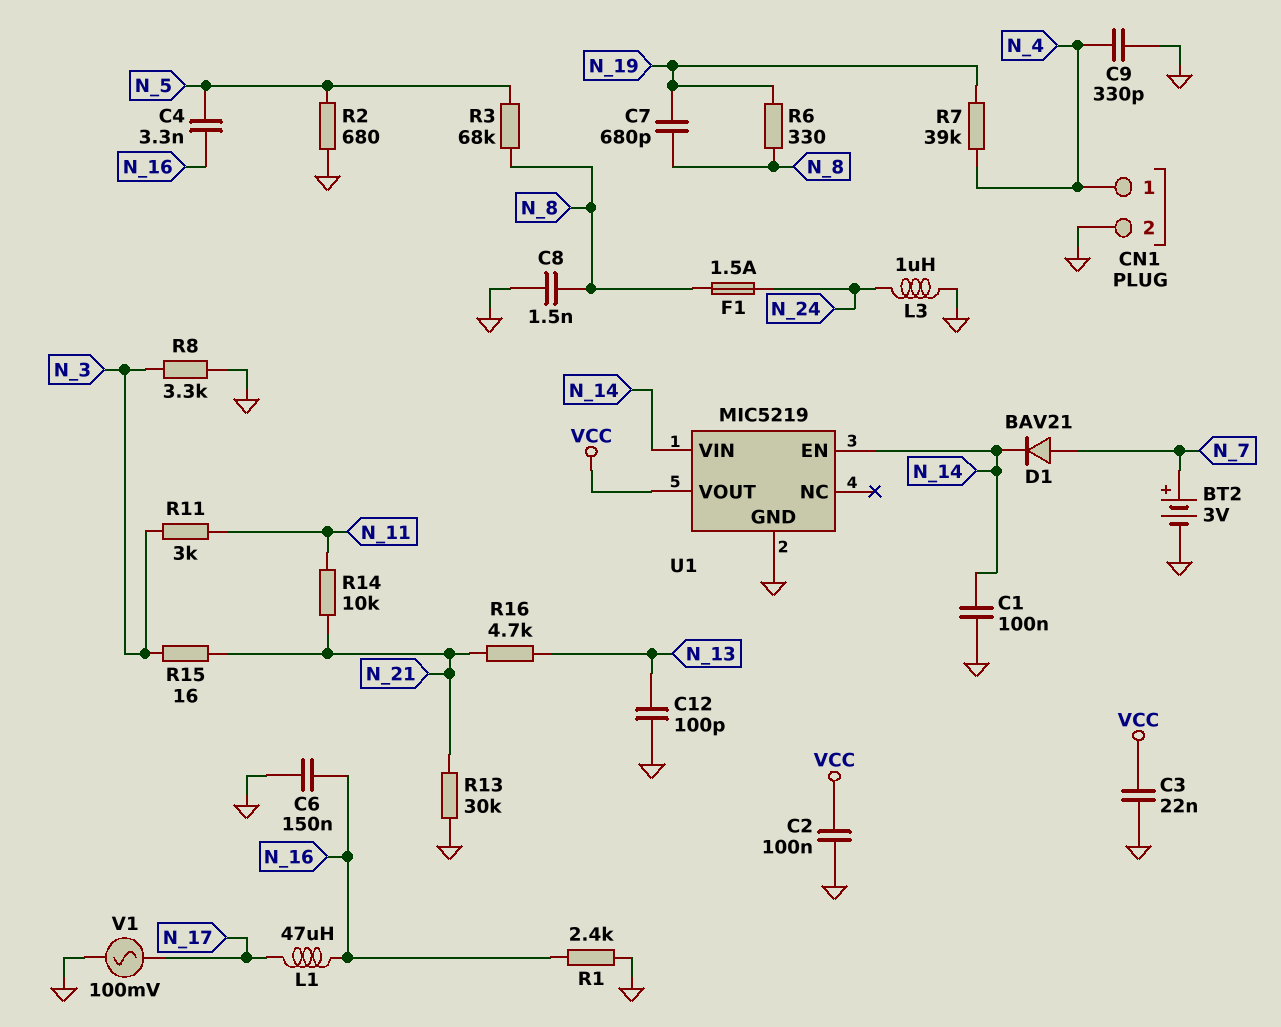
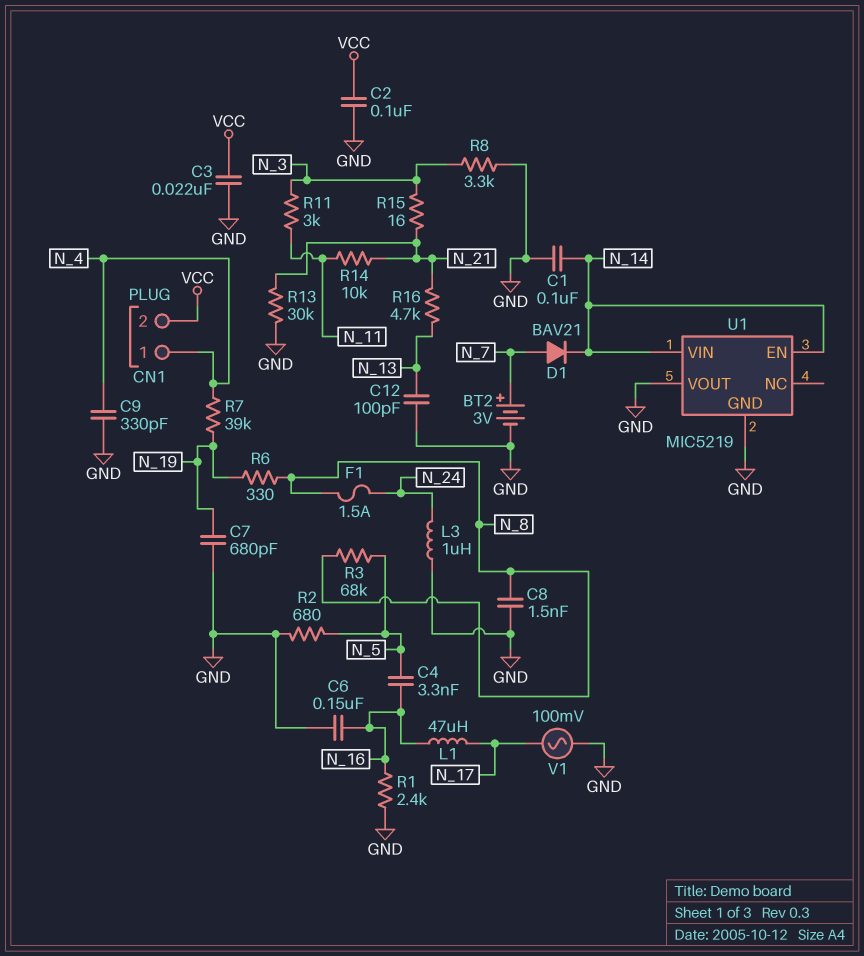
C7: 680pF (N_8, N_19) -> 680pF (GND, N_19)
CN1 pin 2: GND -> VCC
U1 pin VOUT: VCC -> GND

